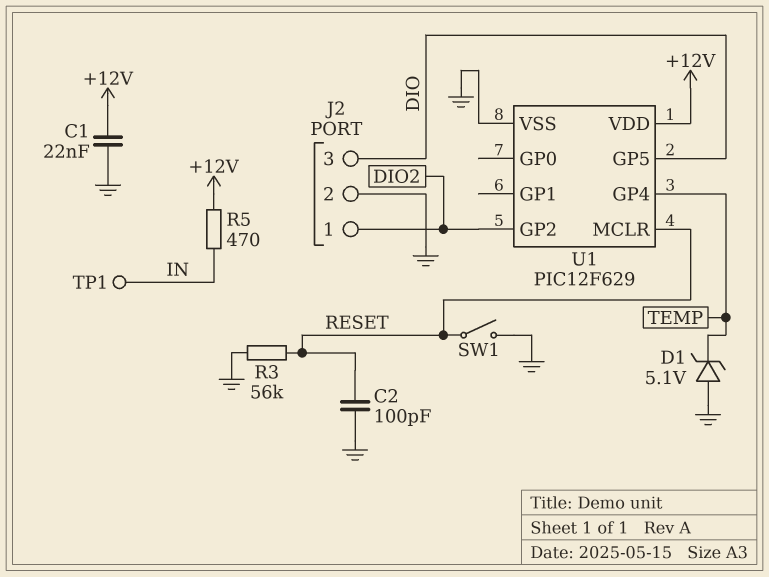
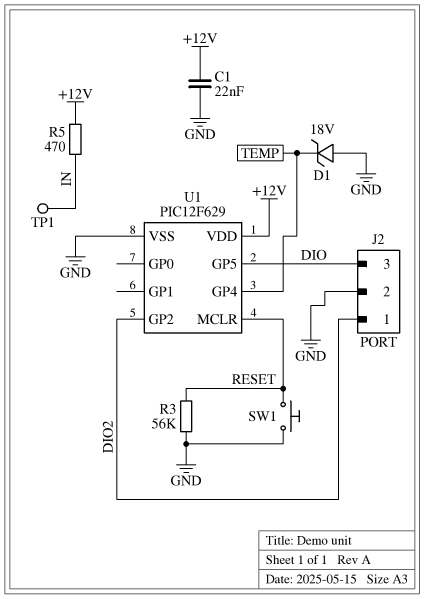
C2: 100pF (GND, RESET) -> none
D1: zener 5.1V (A GND, K TEMP) -> zener 18V (A GND, K TEMP)
SW1: switch (GND, RESET) -> button (GND, RESET)

